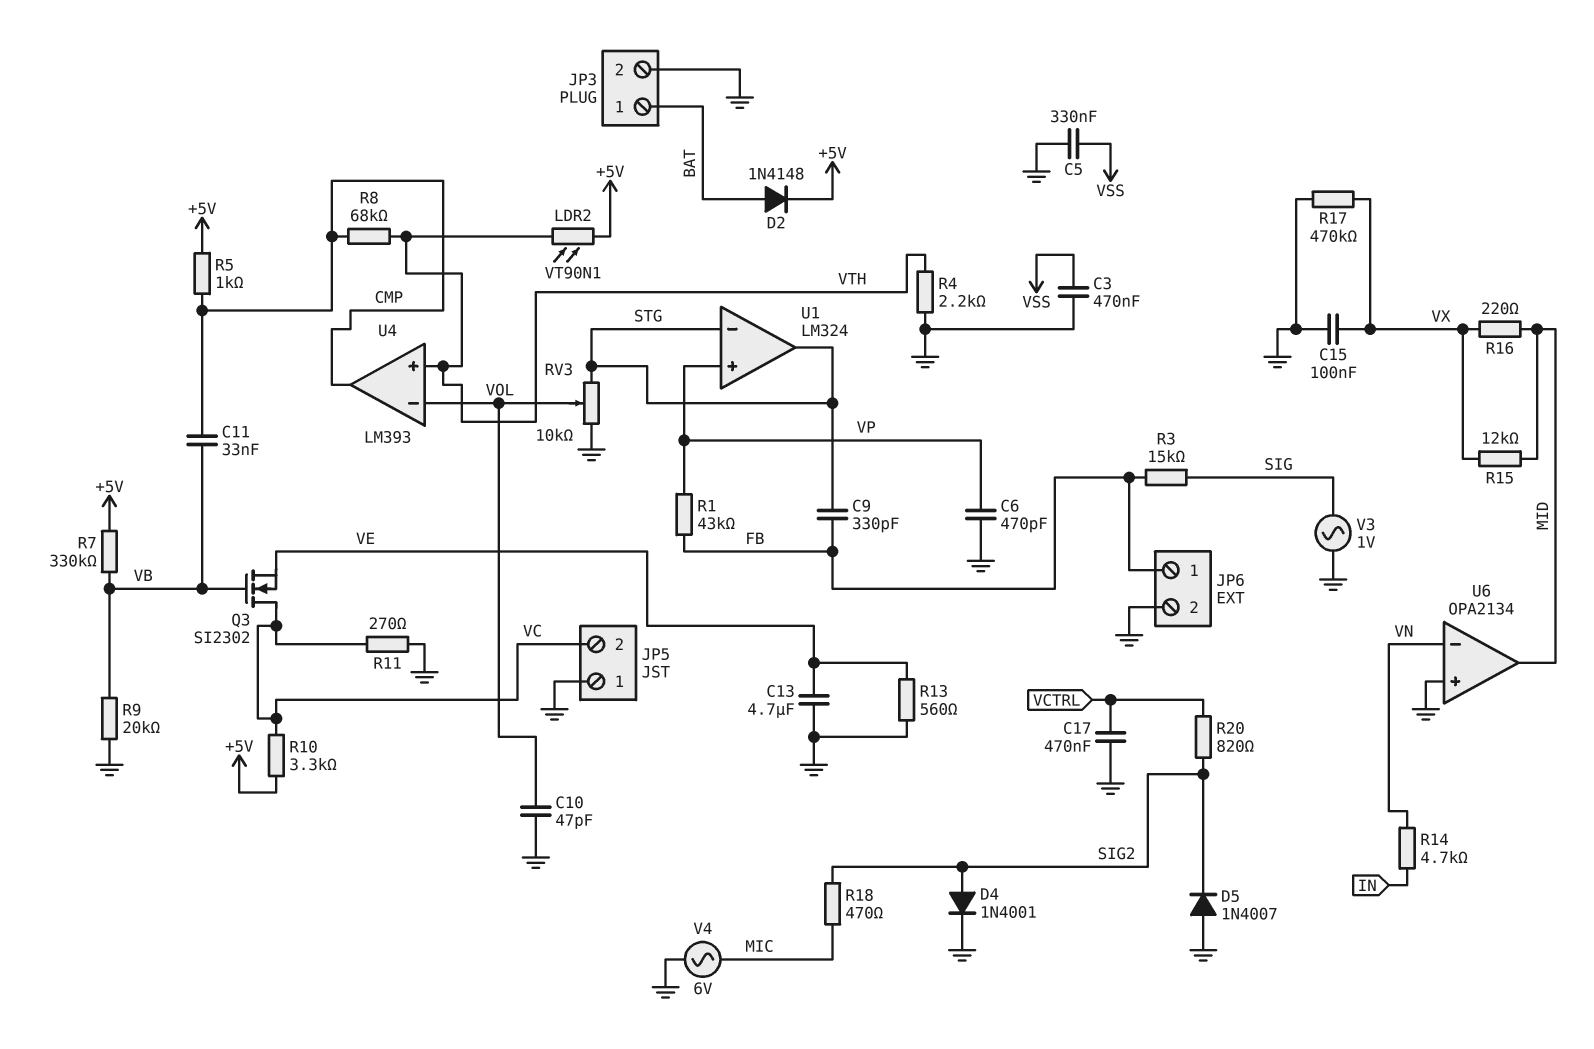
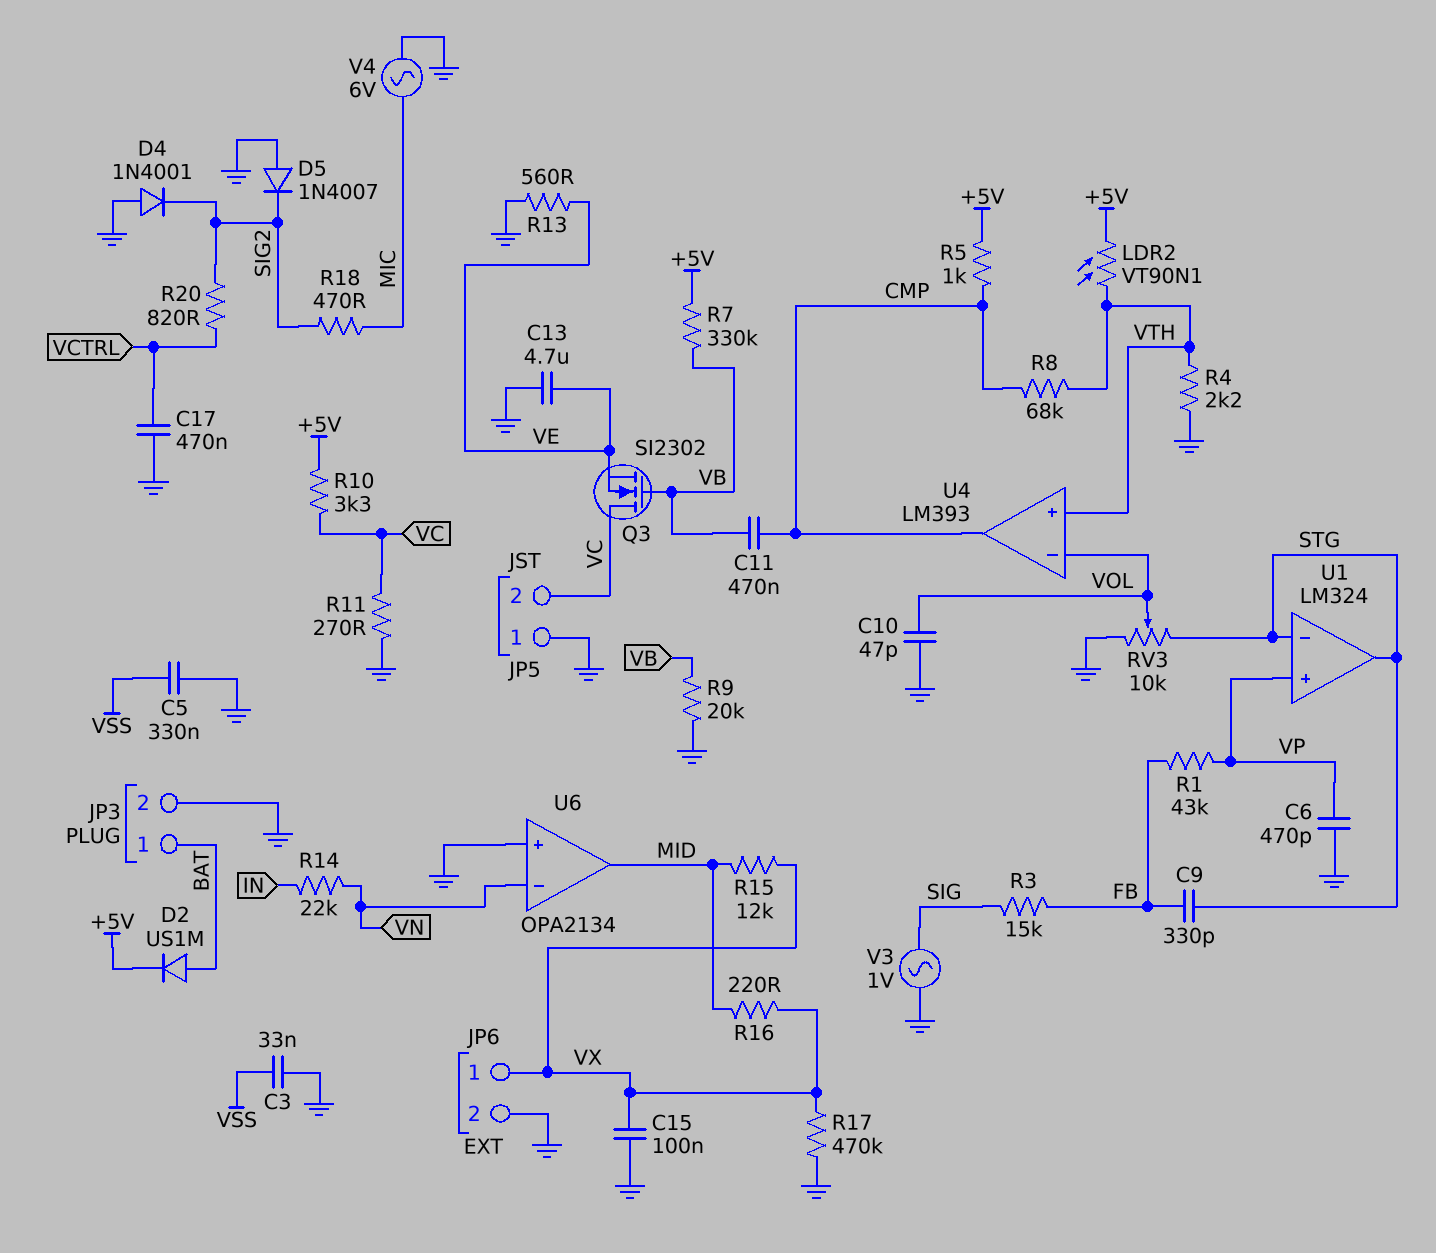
C3: 470nF (GND, VSS) -> 33nF (GND, VSS)
C11: 33nF (CMP, VB) -> 470nF (CMP, VB)
D2: diode 1N4148 (A BAT, K +5V) -> diode US1M (A BAT, K +5V)
D4: diode 1N4001 (A SIG2, K GND) -> diode 1N4001 (A GND, K SIG2)
JP6 pin 1: FB -> VX
R14: 4.7k (IN, VN) -> 22k (IN, VN)

